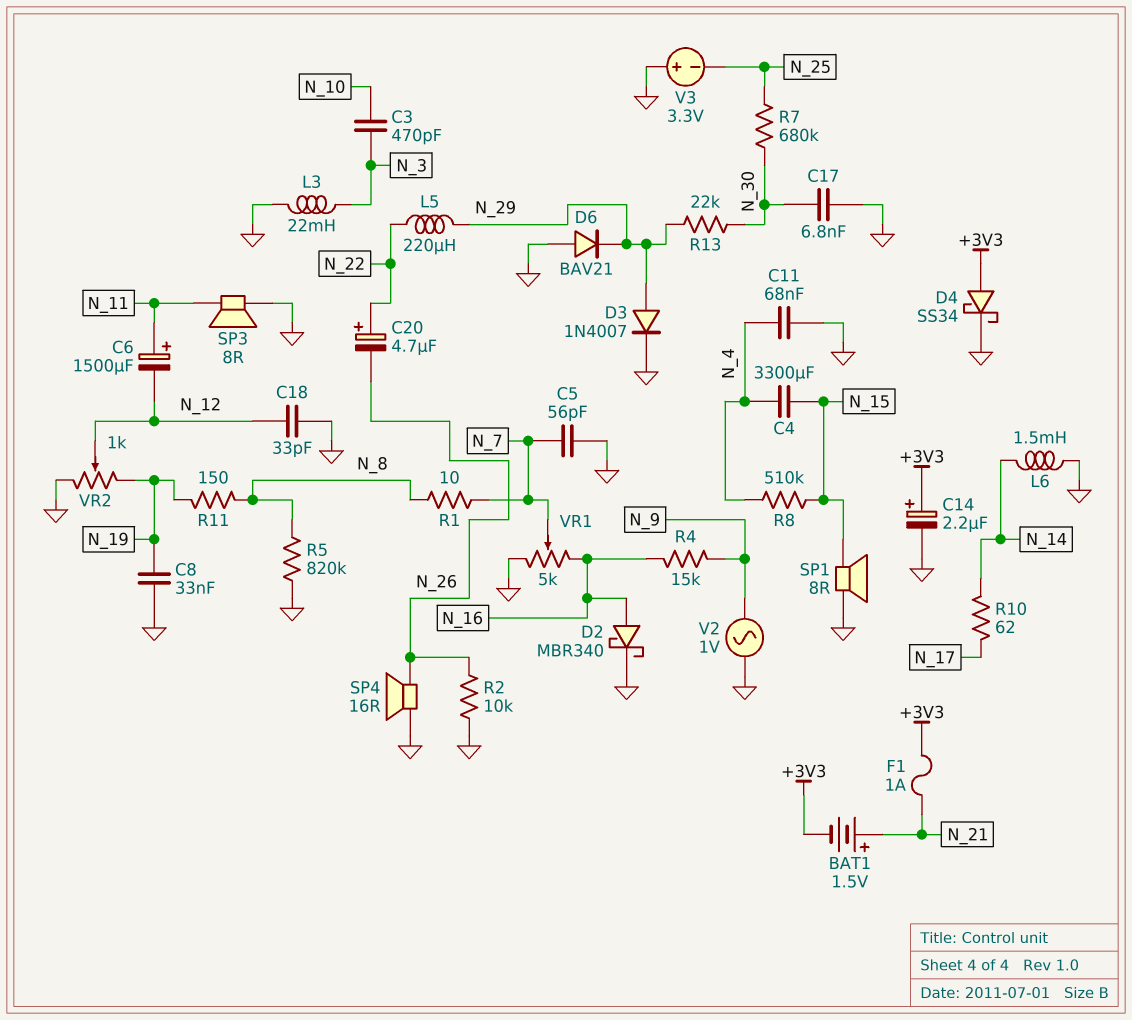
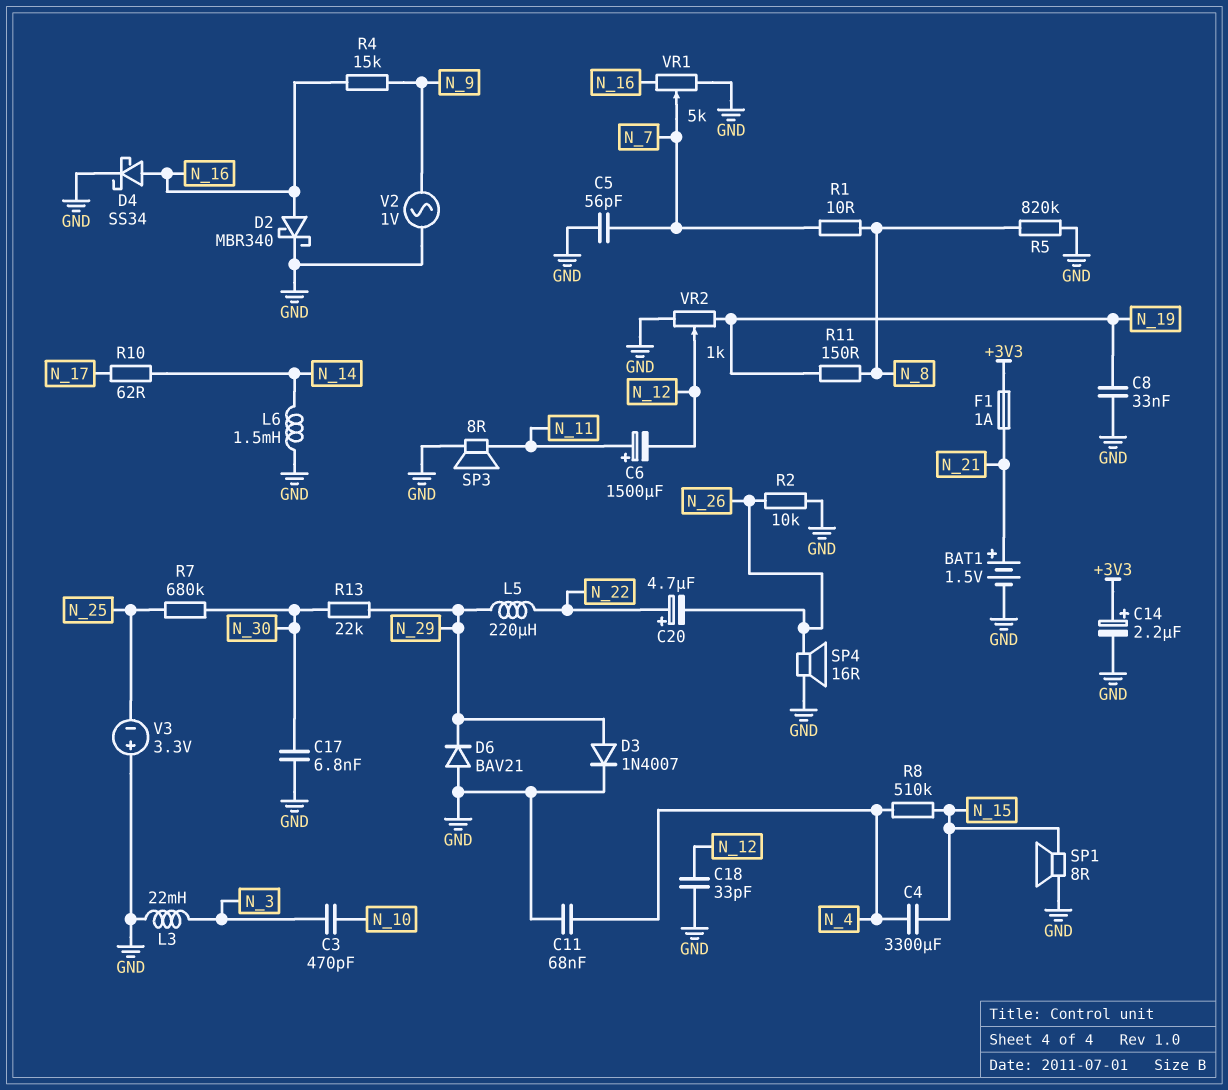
BAT1: 1.5V (plus N_21, minus +3V3) -> 1.5V (plus N_21, minus GND)
D4: schottky SS34 (A +3V3, K GND) -> schottky SS34 (A N_16, K GND)

